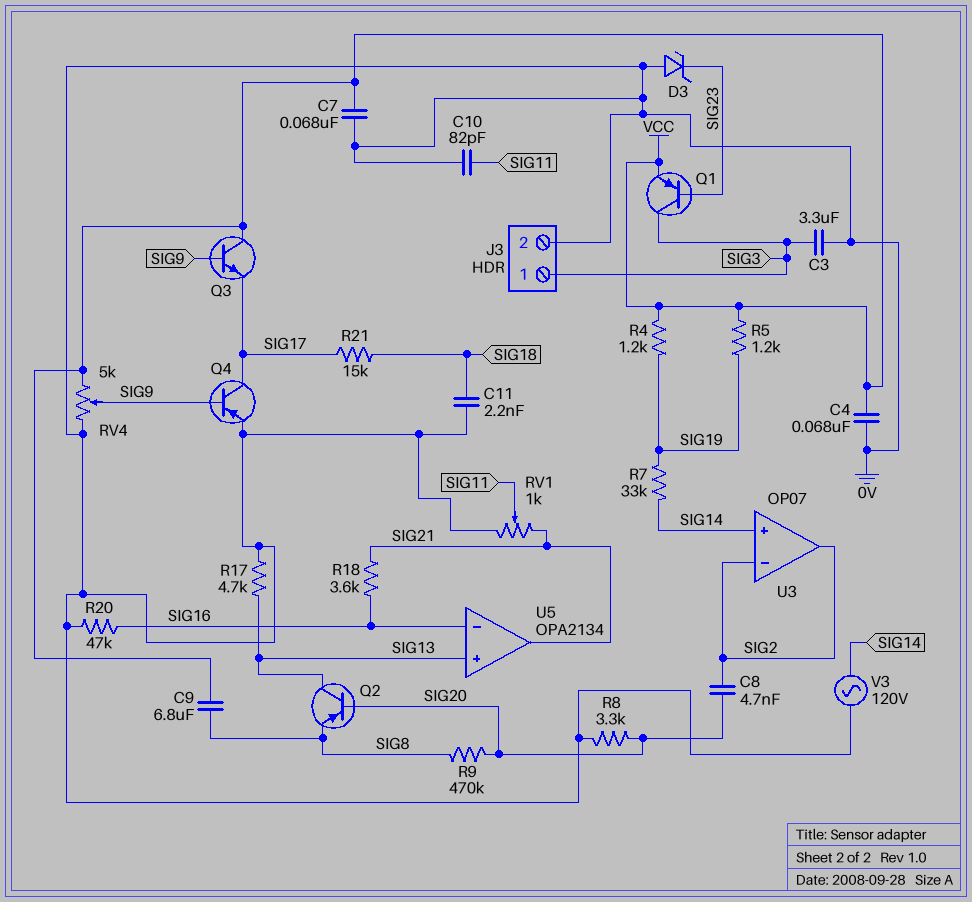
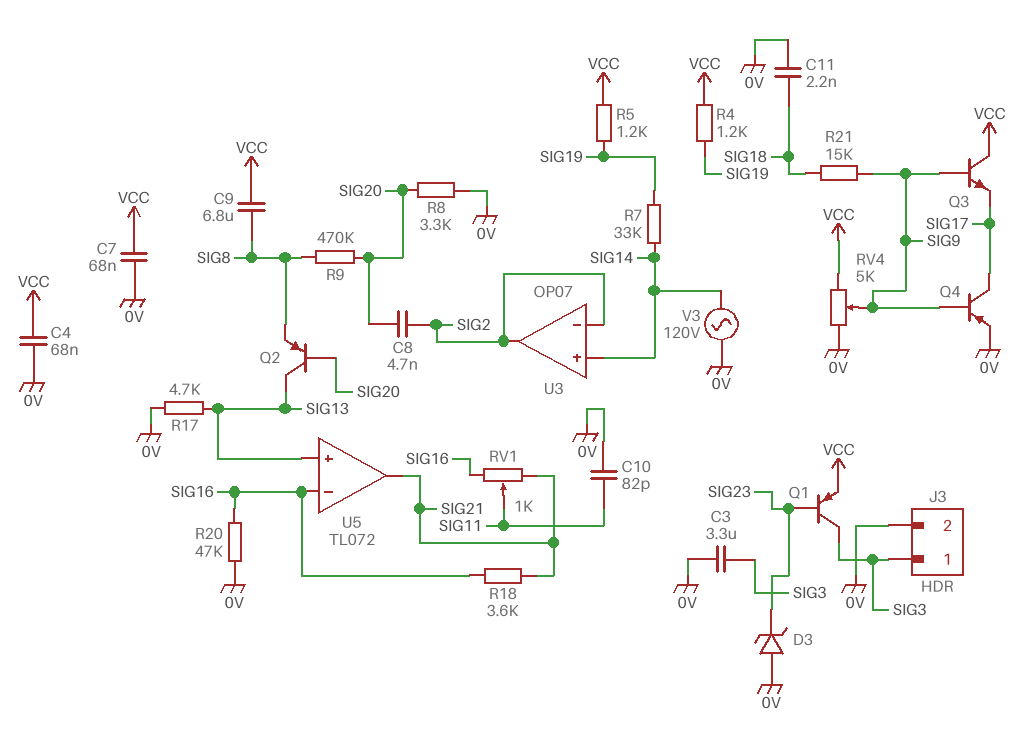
R21: 15k (SIG17, SIG18) -> 15k (SIG9, SIG18)
RV1: 1k (0V, SIG21, wiper SIG11) -> 1k (SIG16, SIG21, wiper SIG11)
U5: OPA2134 -> TL072

